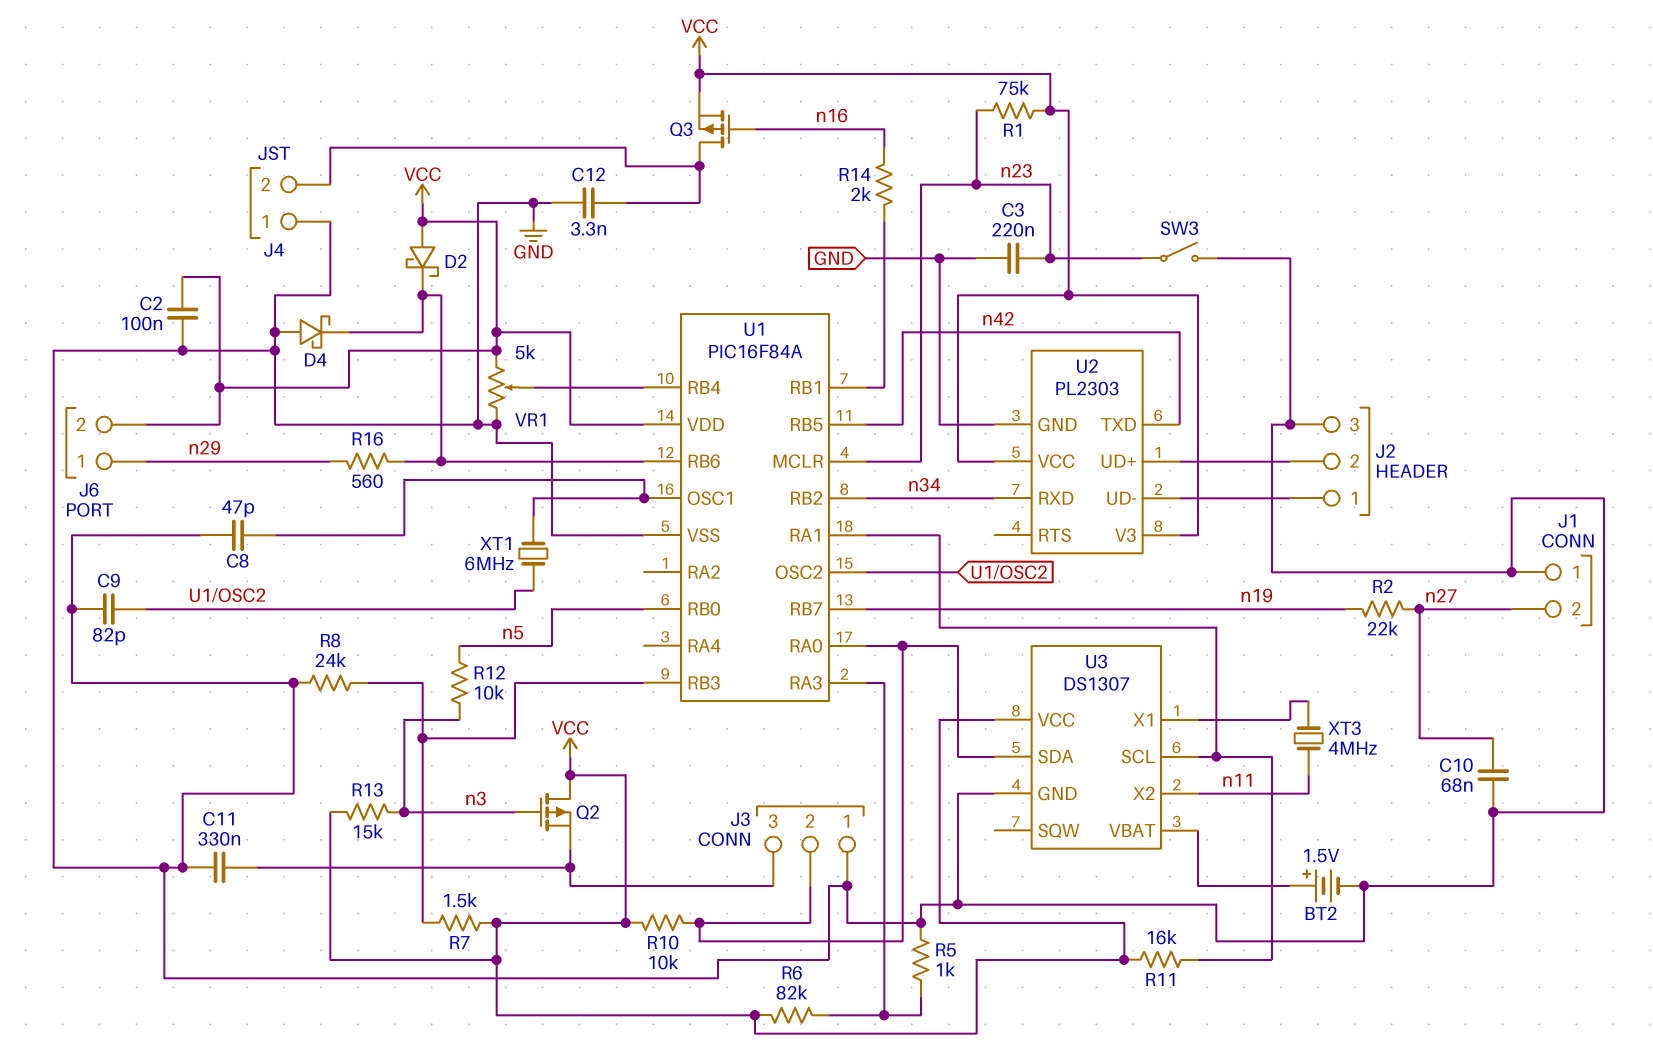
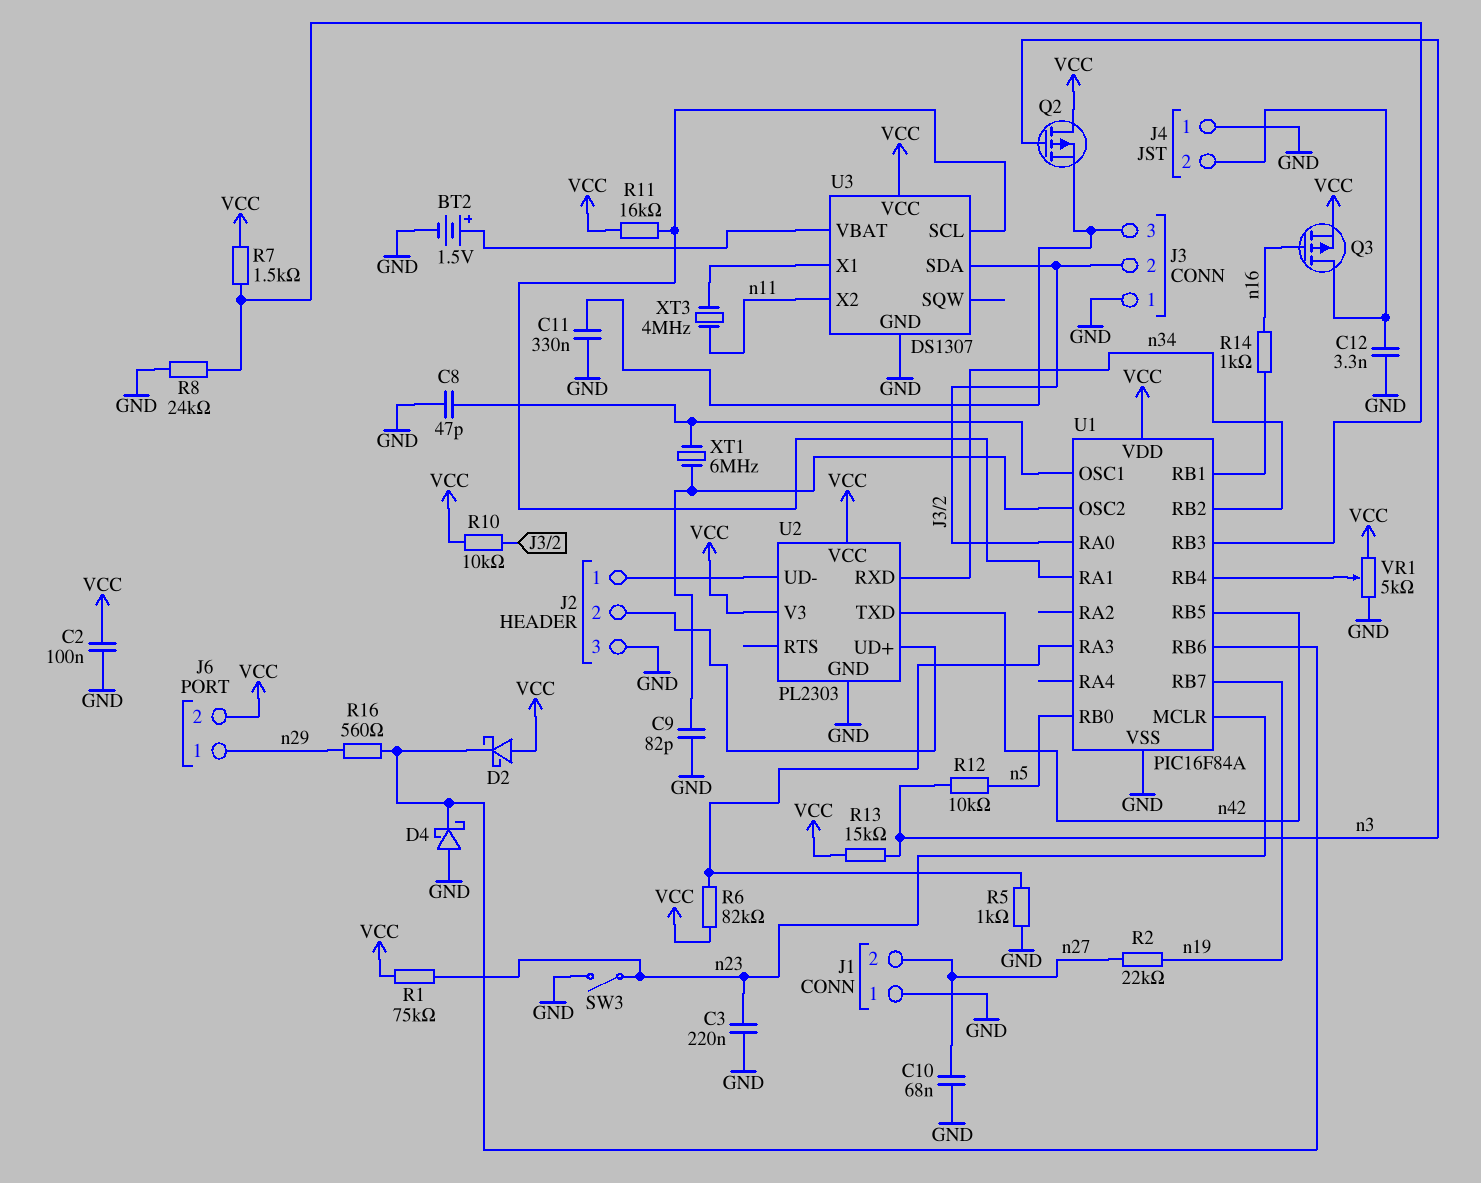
R14: 2k (U1/RB1, n16) -> 1k (U1/RB1, n16)

